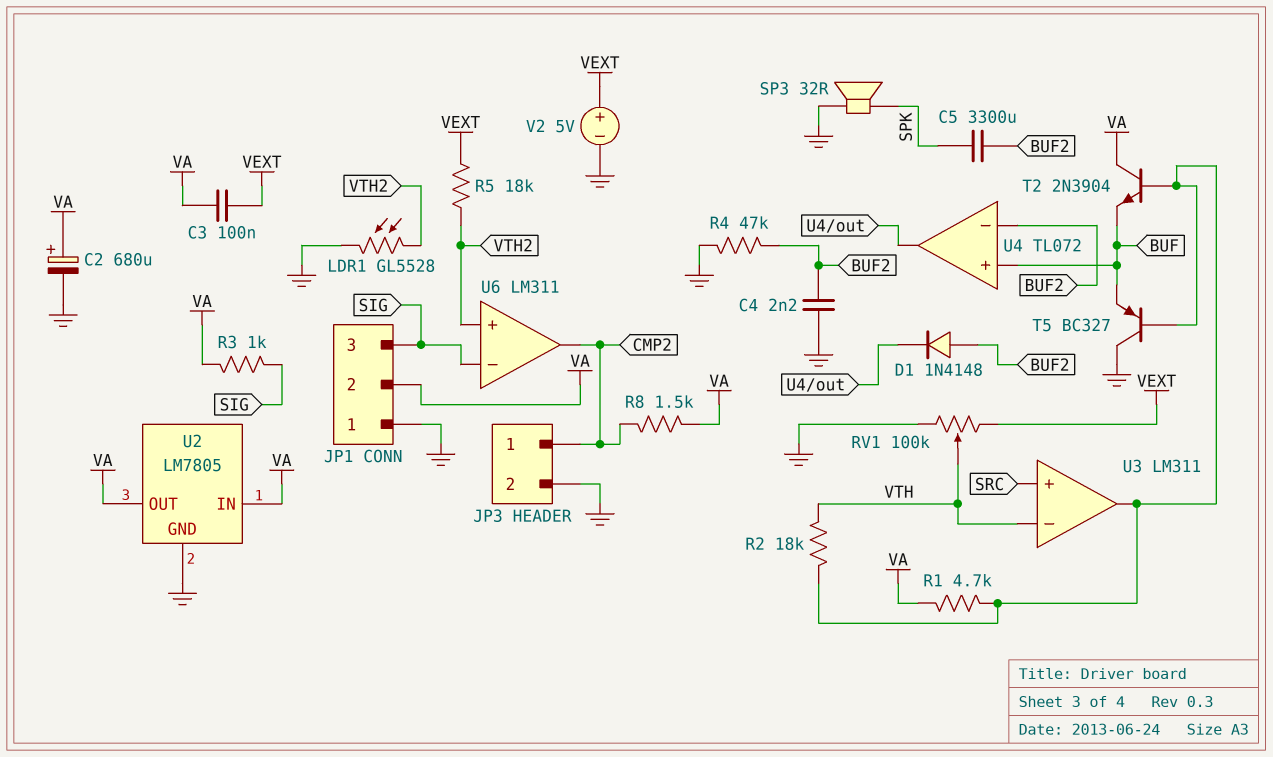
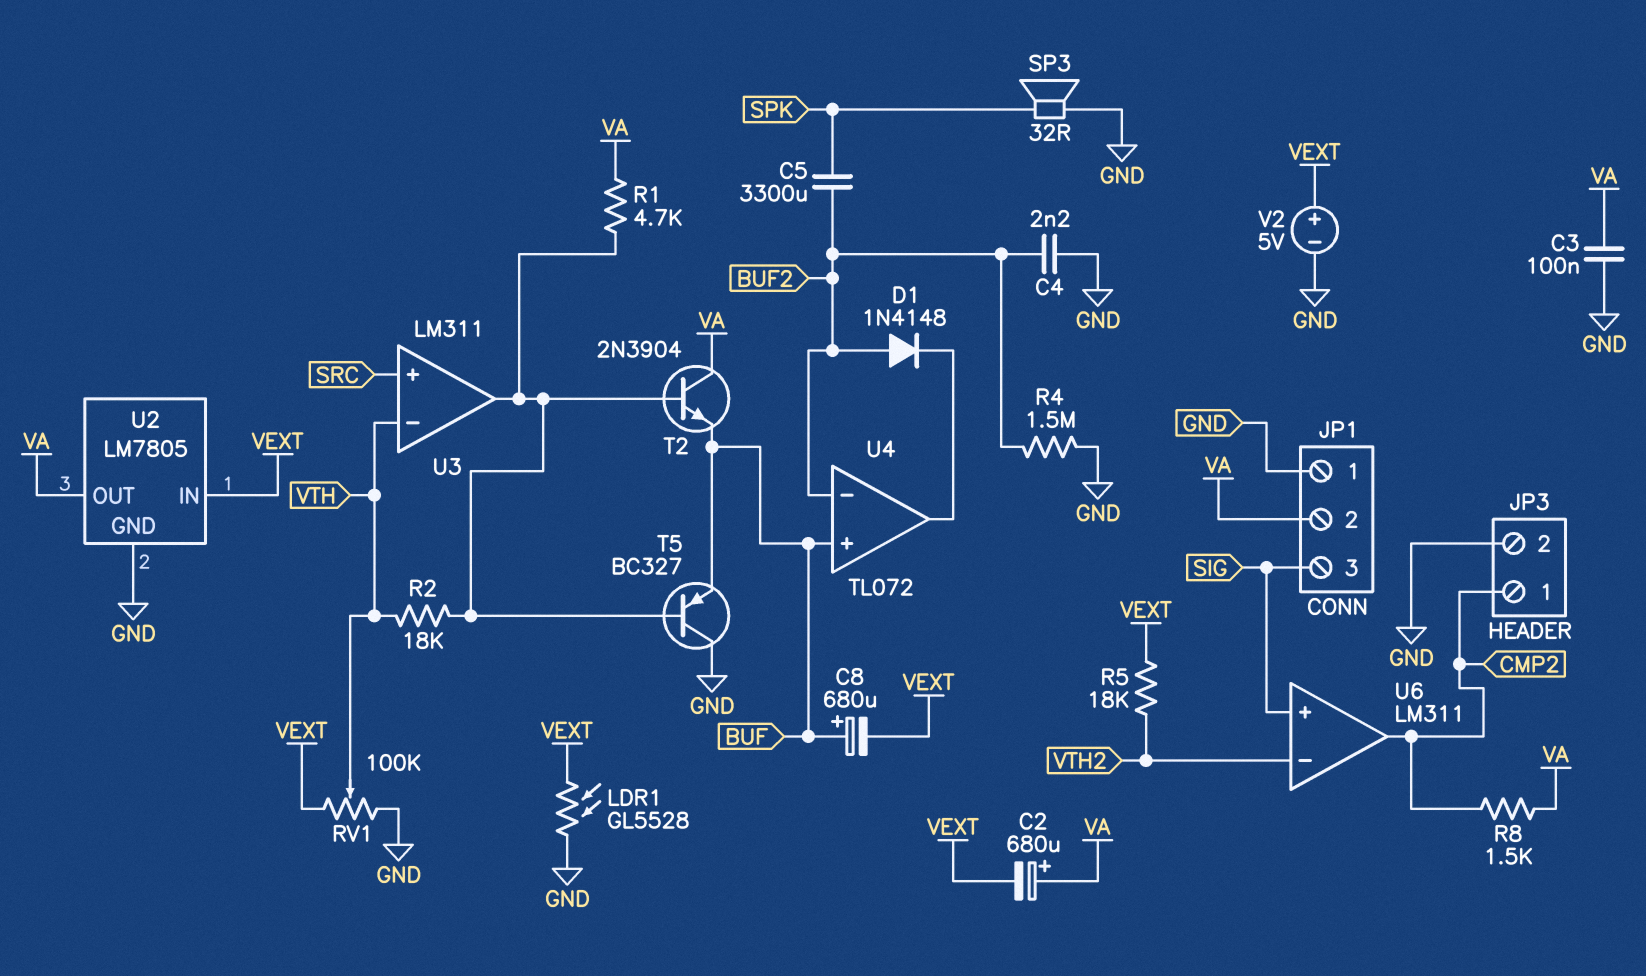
C2: 680uF (plus VA, minus GND) -> 680uF (plus VA, minus VEXT)
C3: 100nF (VA, VEXT) -> 100nF (GND, VA)
C8: none -> 680uF (plus BUF, minus VEXT)
LDR1: GL5528 (GND, VTH2) -> GL5528 (GND, VEXT)
R3: 1k (SIG, VA) -> none
R4: 47k (BUF2, GND) -> 1.5M (BUF2, GND)
U2 pin IN: VA -> VEXT
U6 pin in+: VTH2 -> SIG
U6 pin in-: SIG -> VTH2

